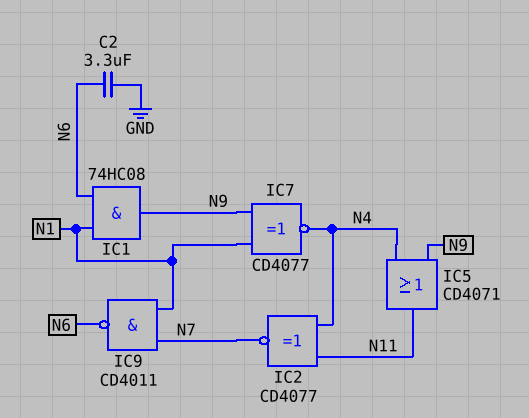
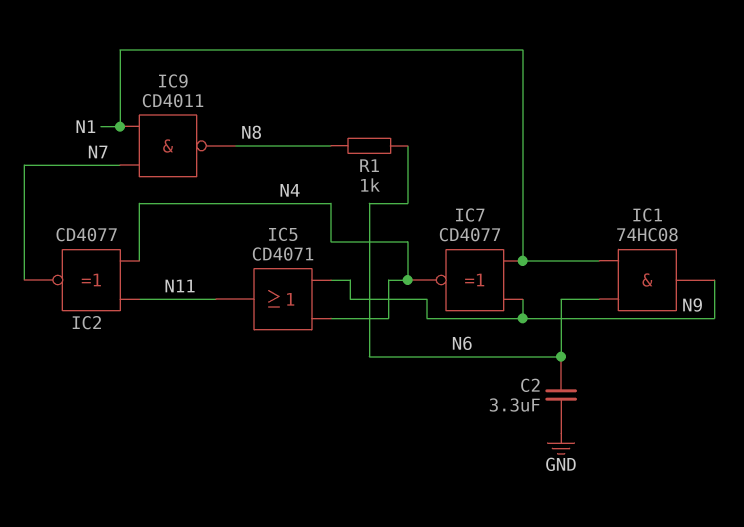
IC9: NAND CD4011 (in N1, in N7, out N6) -> NAND CD4011 (in N1, in N7, out N8)
R1: none -> 1k (N6, N8)

